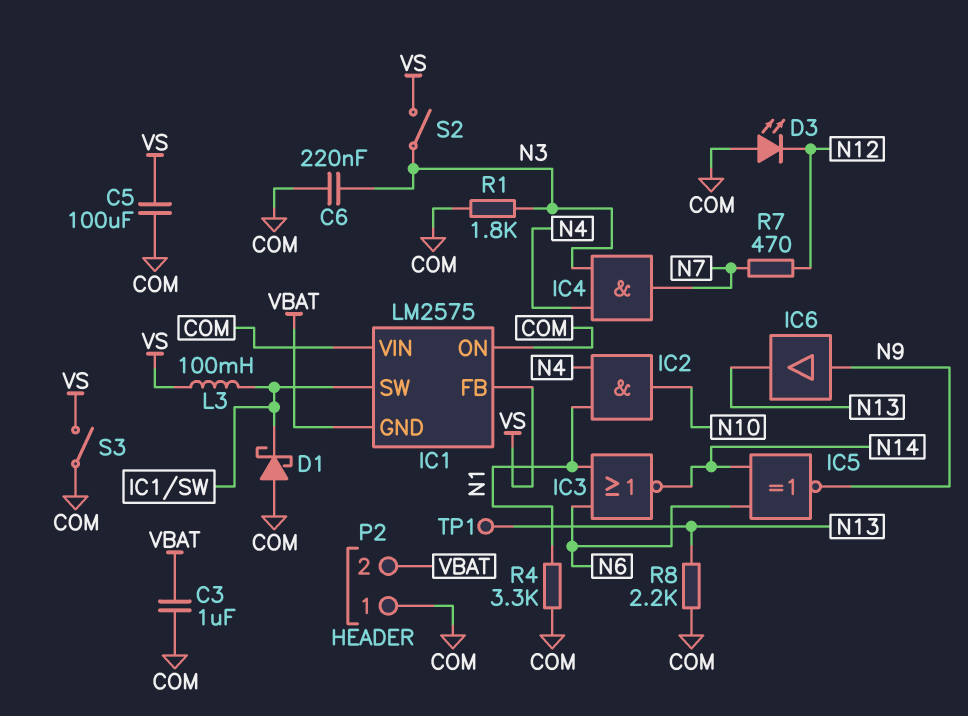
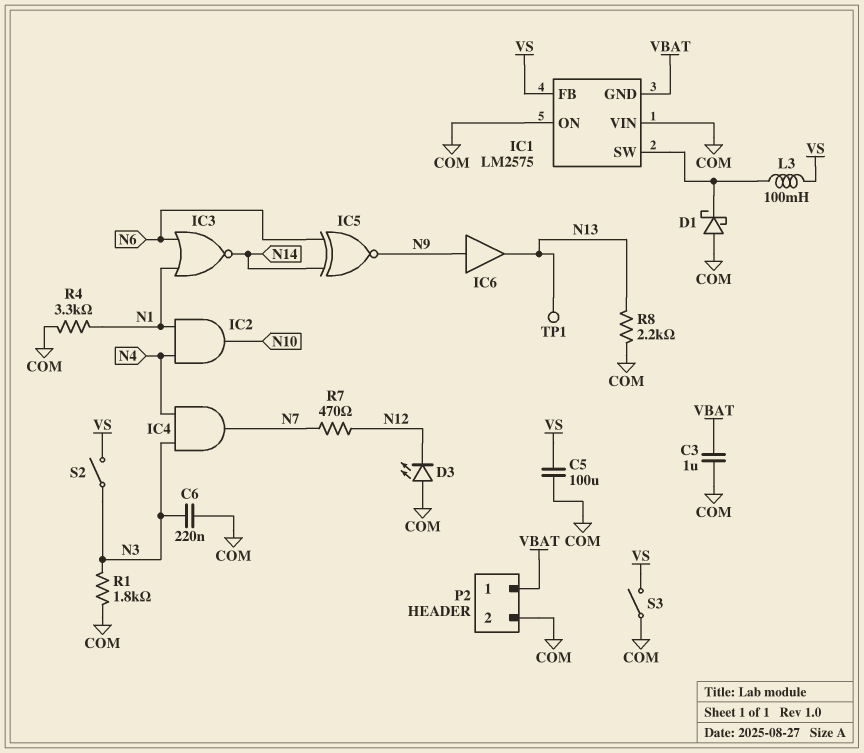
P2 pin 1: COM -> VBAT
P2 pin 2: VBAT -> COM

